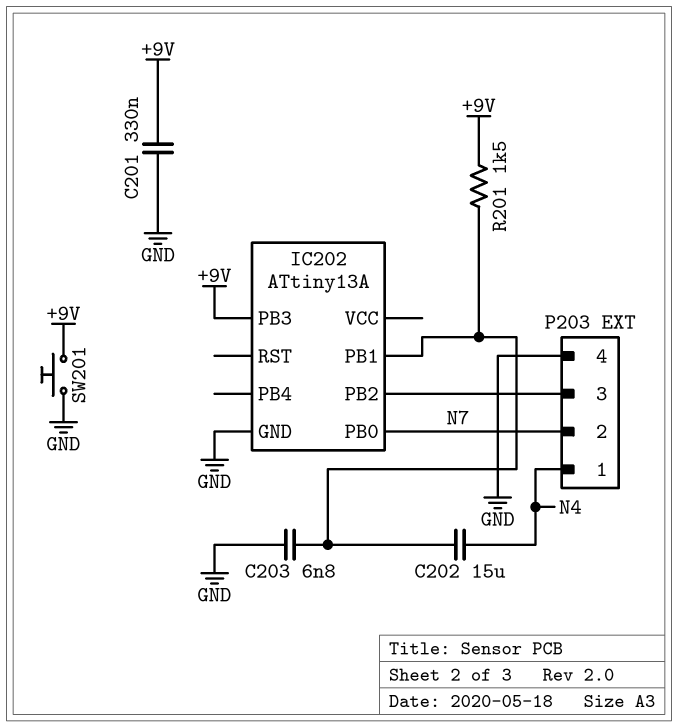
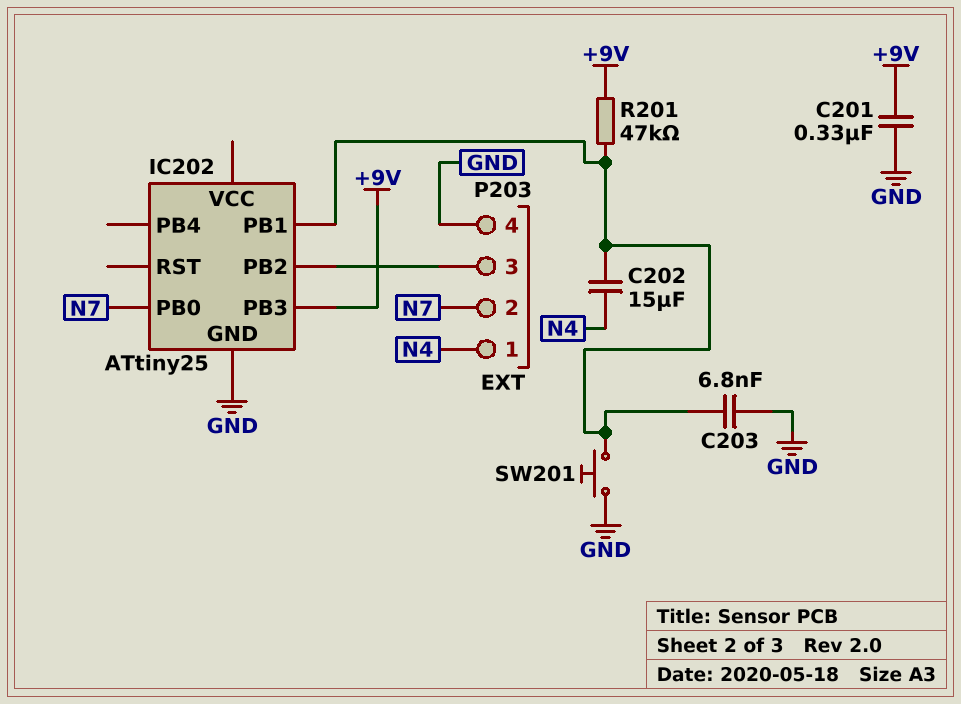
IC202: ATtiny13A -> ATtiny25
R201: 1.5k (+9V, IC202/PB1) -> 47k (+9V, IC202/PB1)
SW201: button (+9V, GND) -> button (GND, IC202/PB1)

